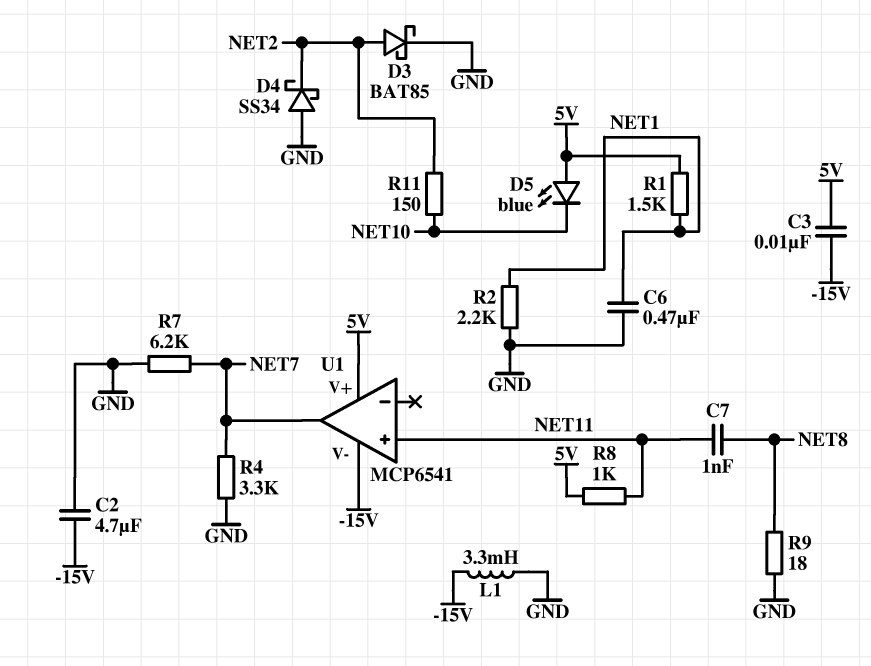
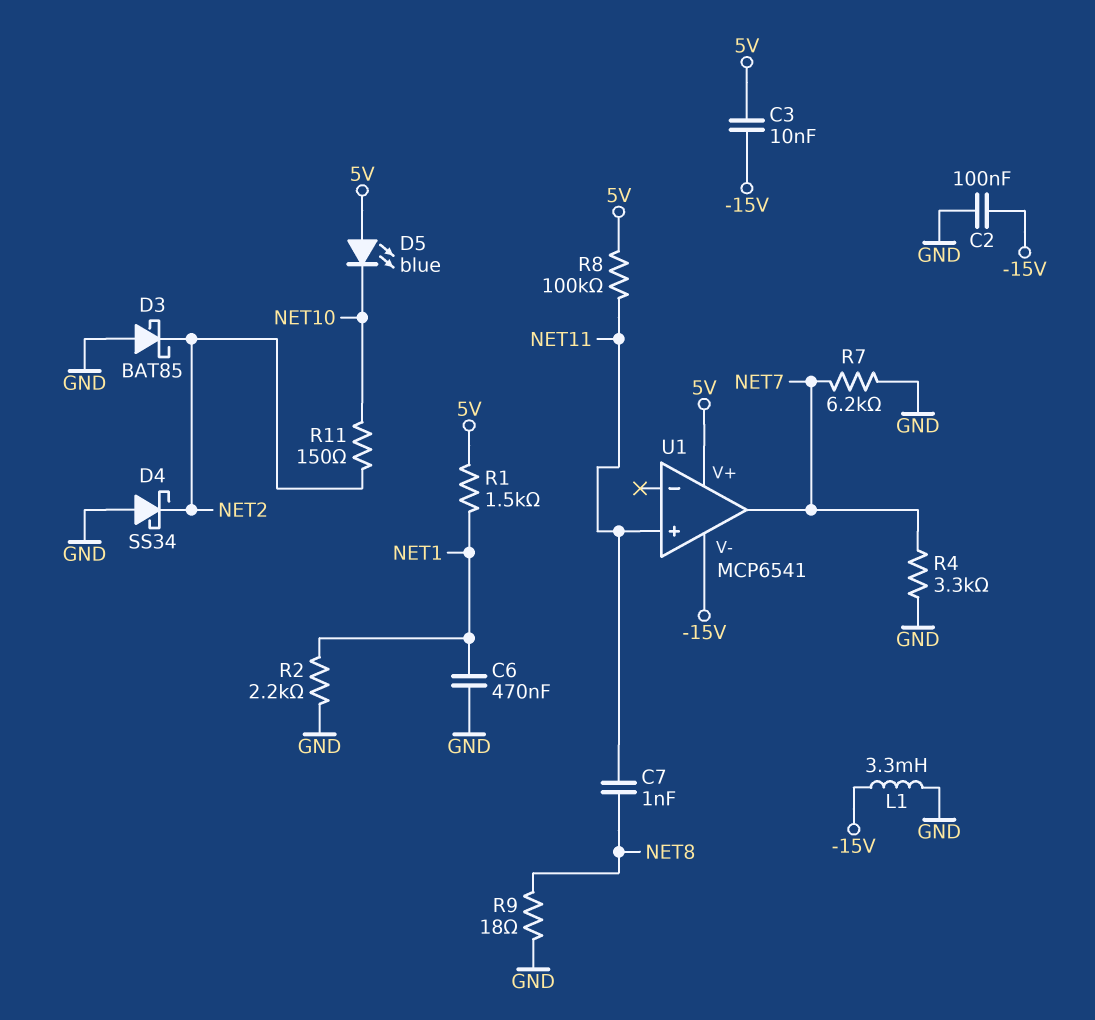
C2: 4.7uF (-15V, GND) -> 100nF (-15V, GND)
D3: schottky BAT85 (A NET2, K GND) -> schottky BAT85 (A GND, K NET2)
R8: 1k (5V, NET11) -> 100k (5V, NET11)

